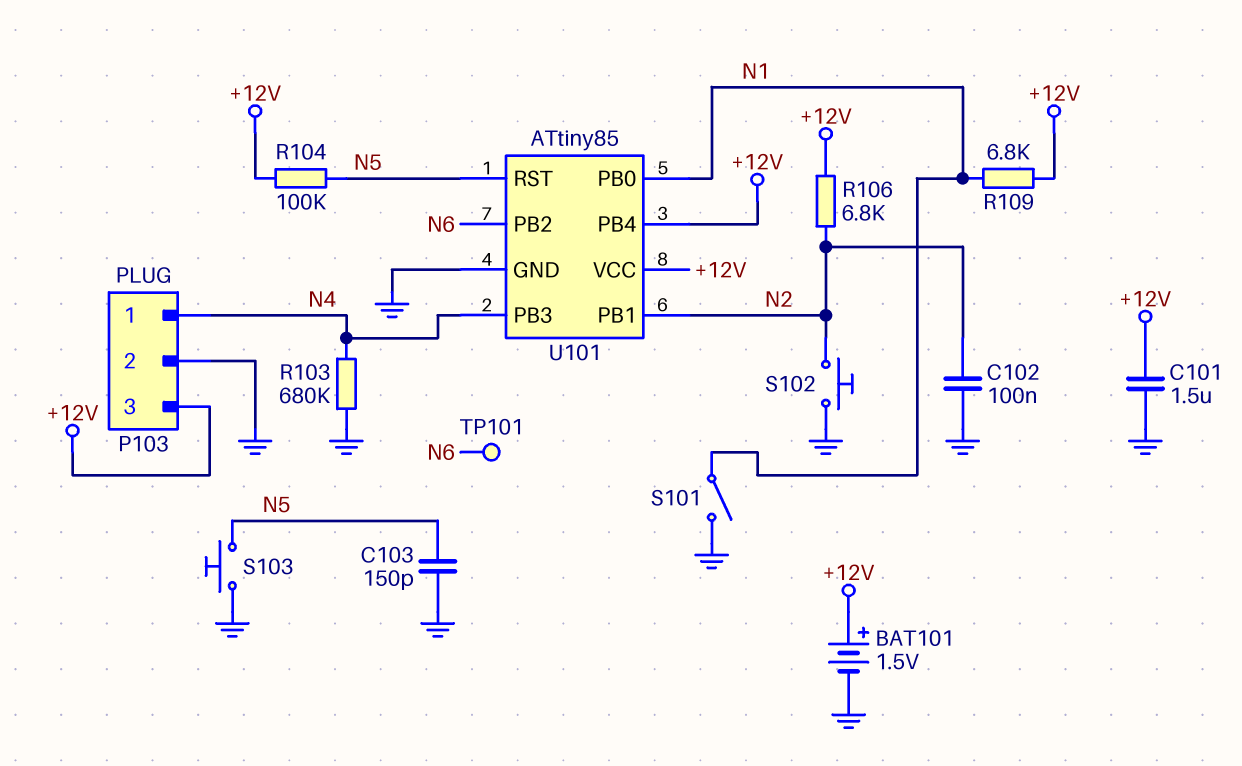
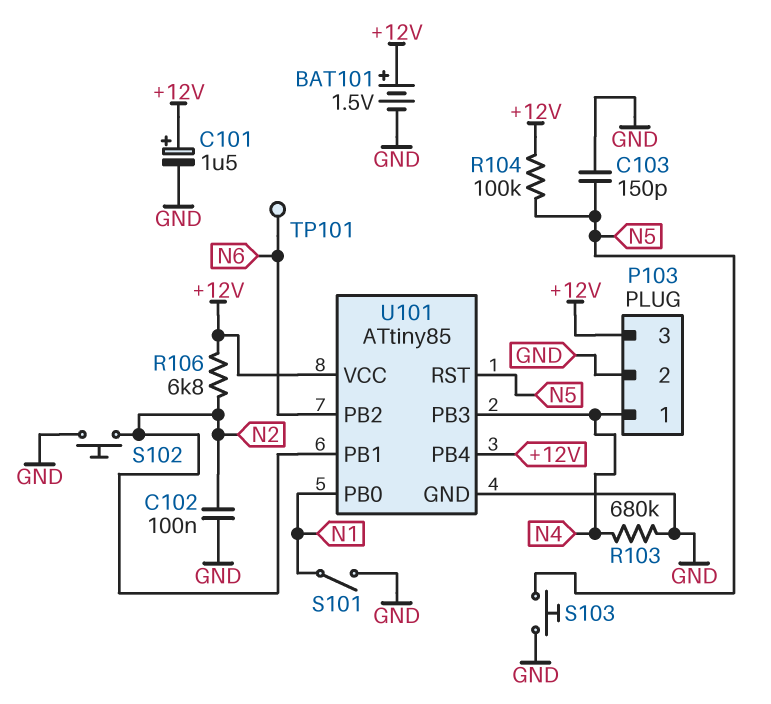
C101: 1.5uF (+12V, GND) -> 1.5uF (plus +12V, minus GND)
R109: 6.8k (+12V, N1) -> none

